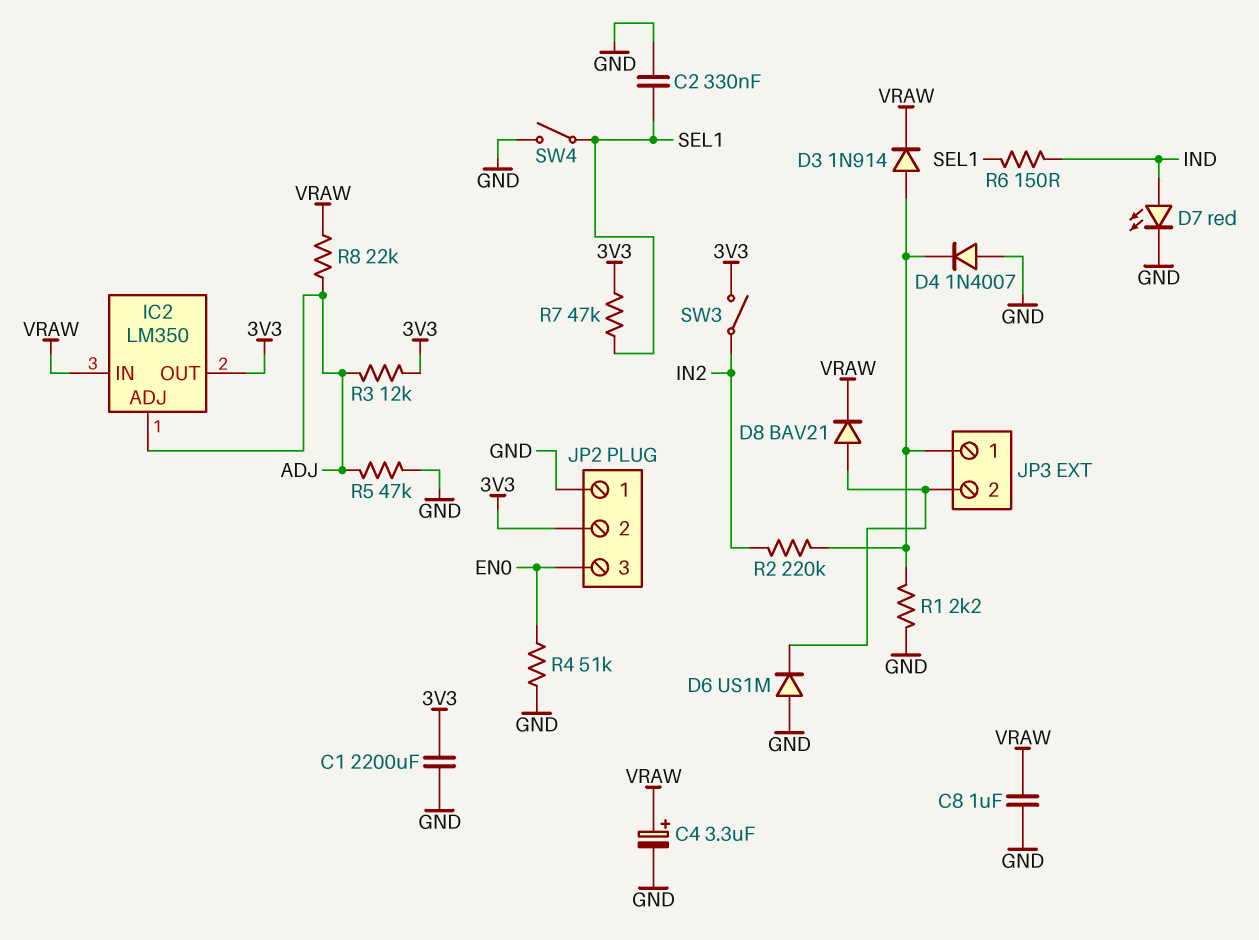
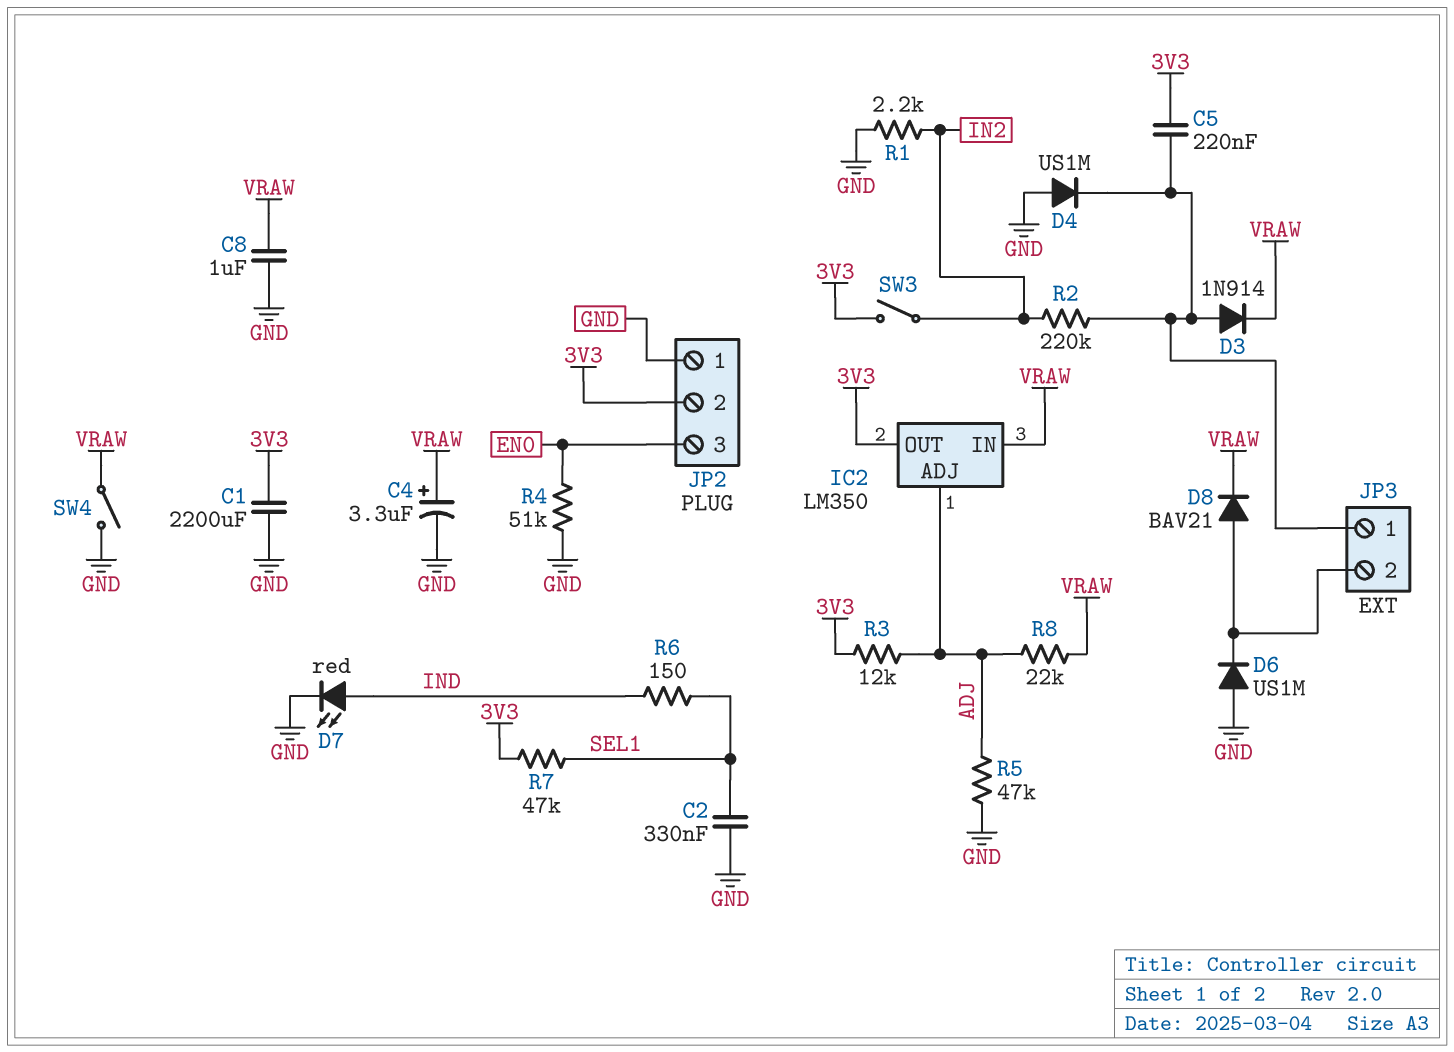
C5: none -> 220nF (3V3, JP3/1)
D4: diode 1N4007 (A GND, K JP3/1) -> diode US1M (A GND, K JP3/1)
R1: 2.2k (GND, JP3/1) -> 2.2k (GND, IN2)
SW4: switch (GND, SEL1) -> switch (GND, VRAW)

